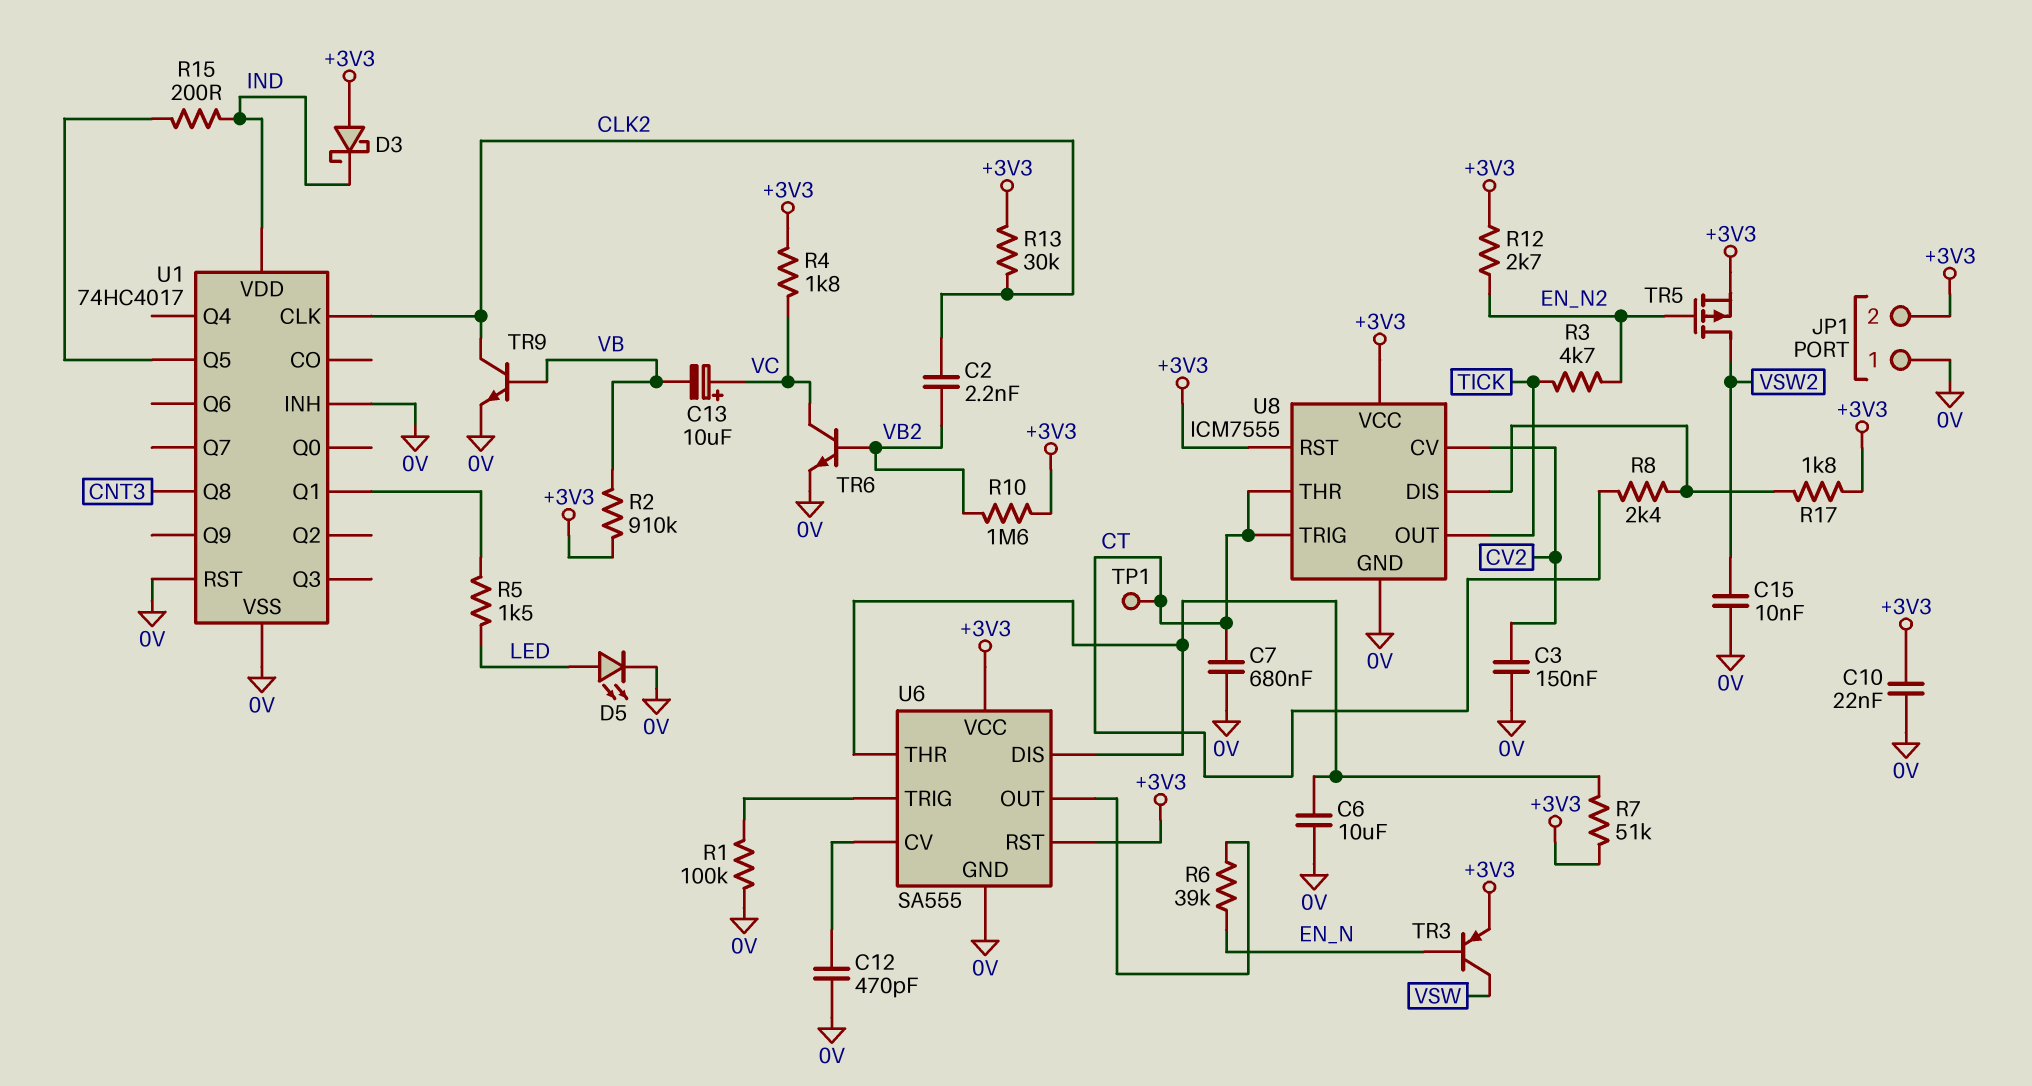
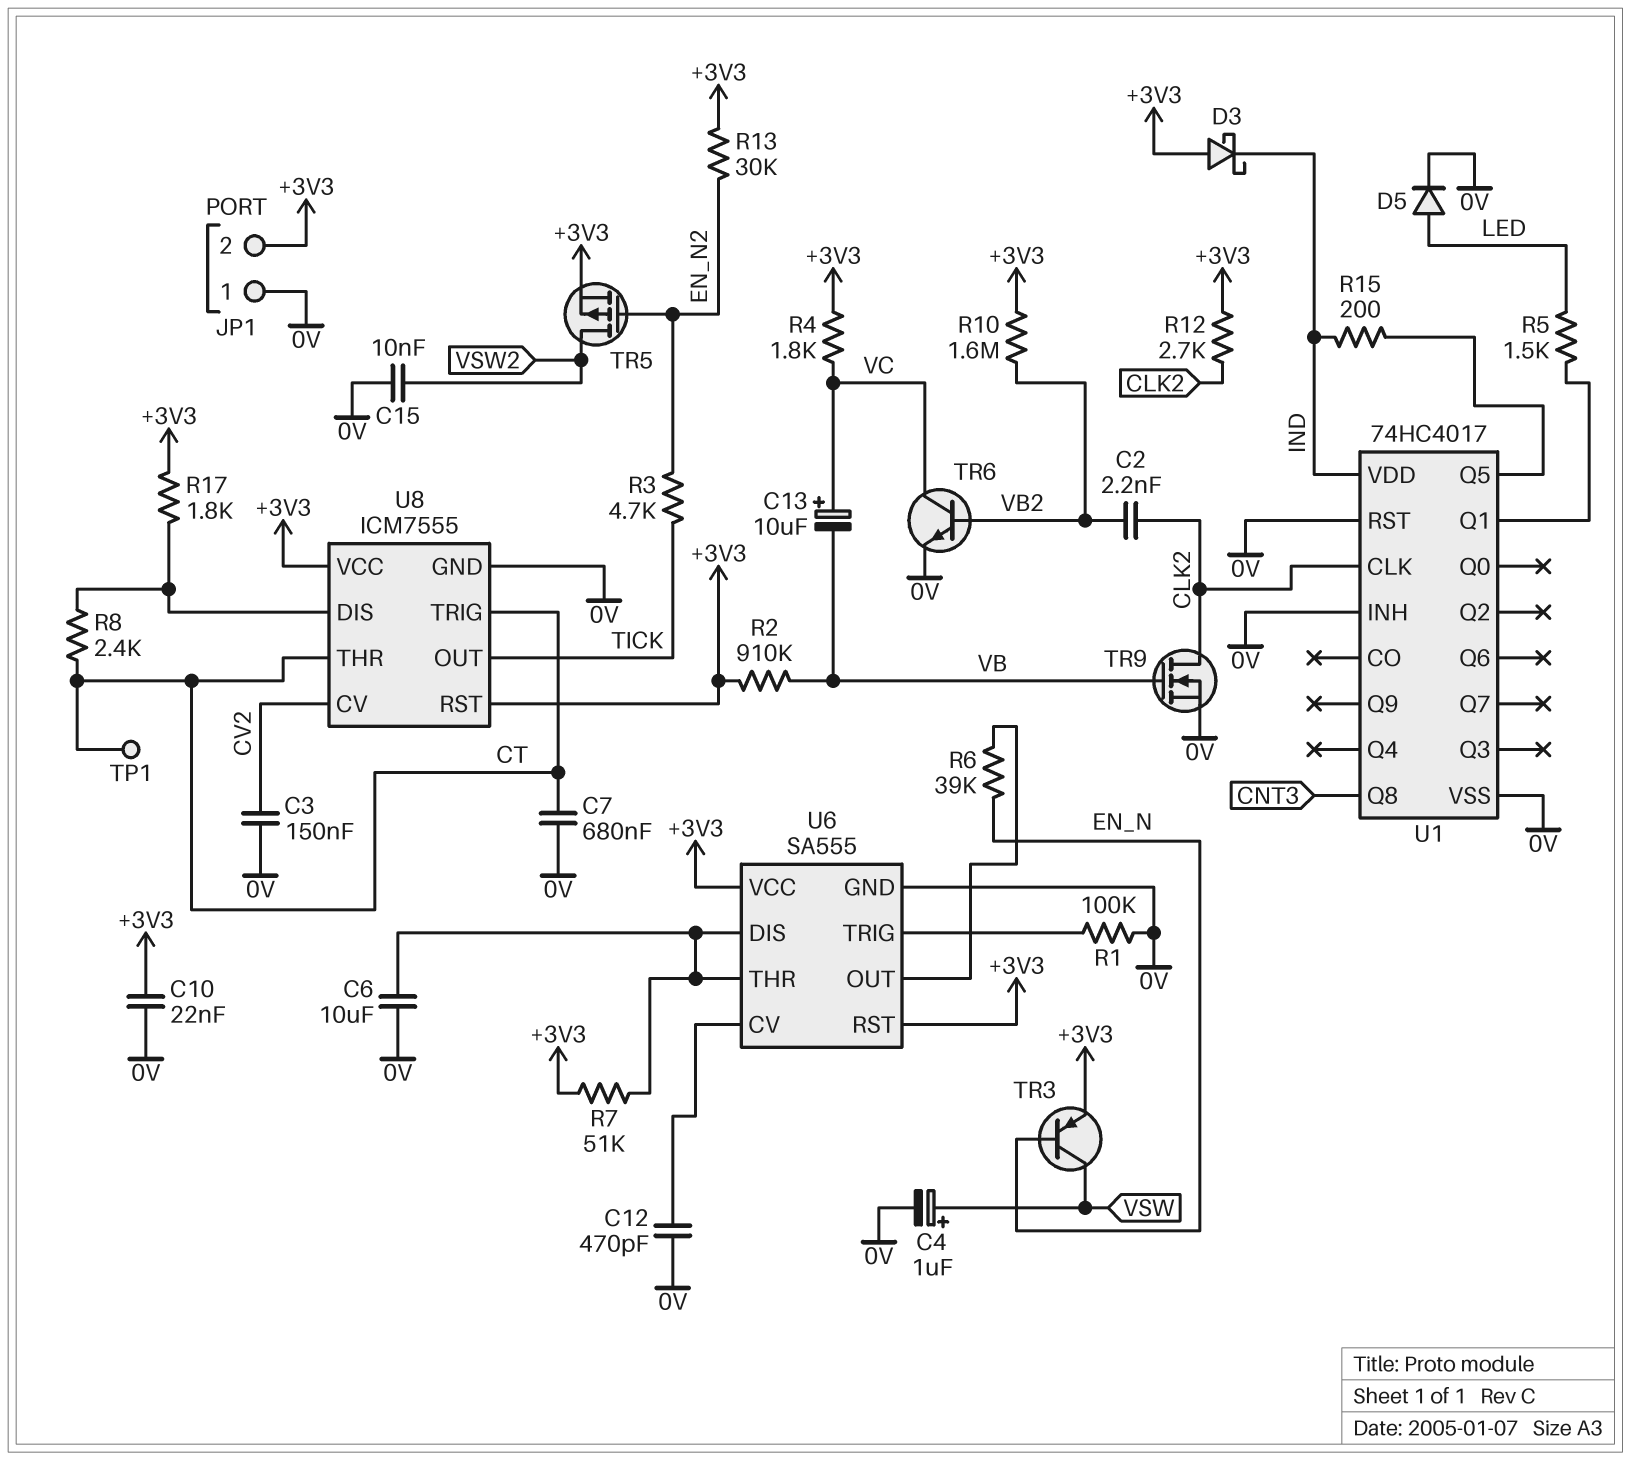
C4: none -> 1uF (plus VSW, minus 0V)
D5: LED (A LED, K 0V) -> diode (A LED, K 0V)
R12: 2.7k (+3V3, EN_N2) -> 2.7k (+3V3, CLK2)
R13: 30k (+3V3, CLK2) -> 30k (+3V3, EN_N2)
TR9: NPN (B VB, C CLK2, E 0V) -> NMOS (G VB, D CLK2, S 0V)

